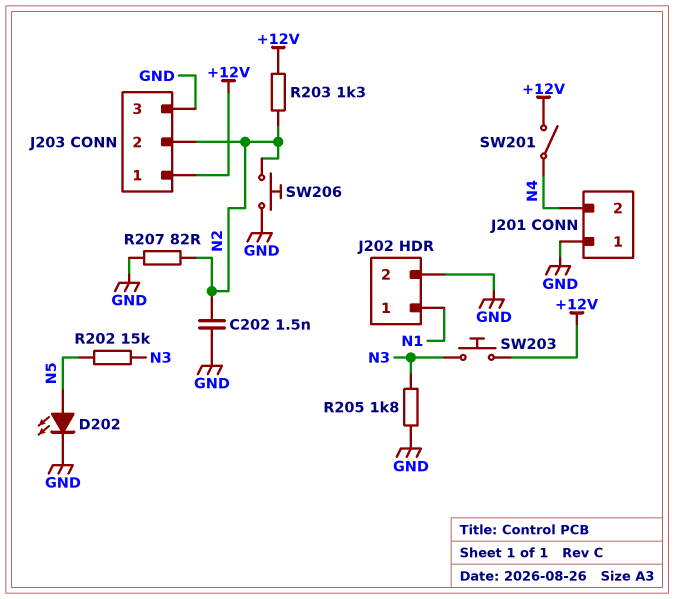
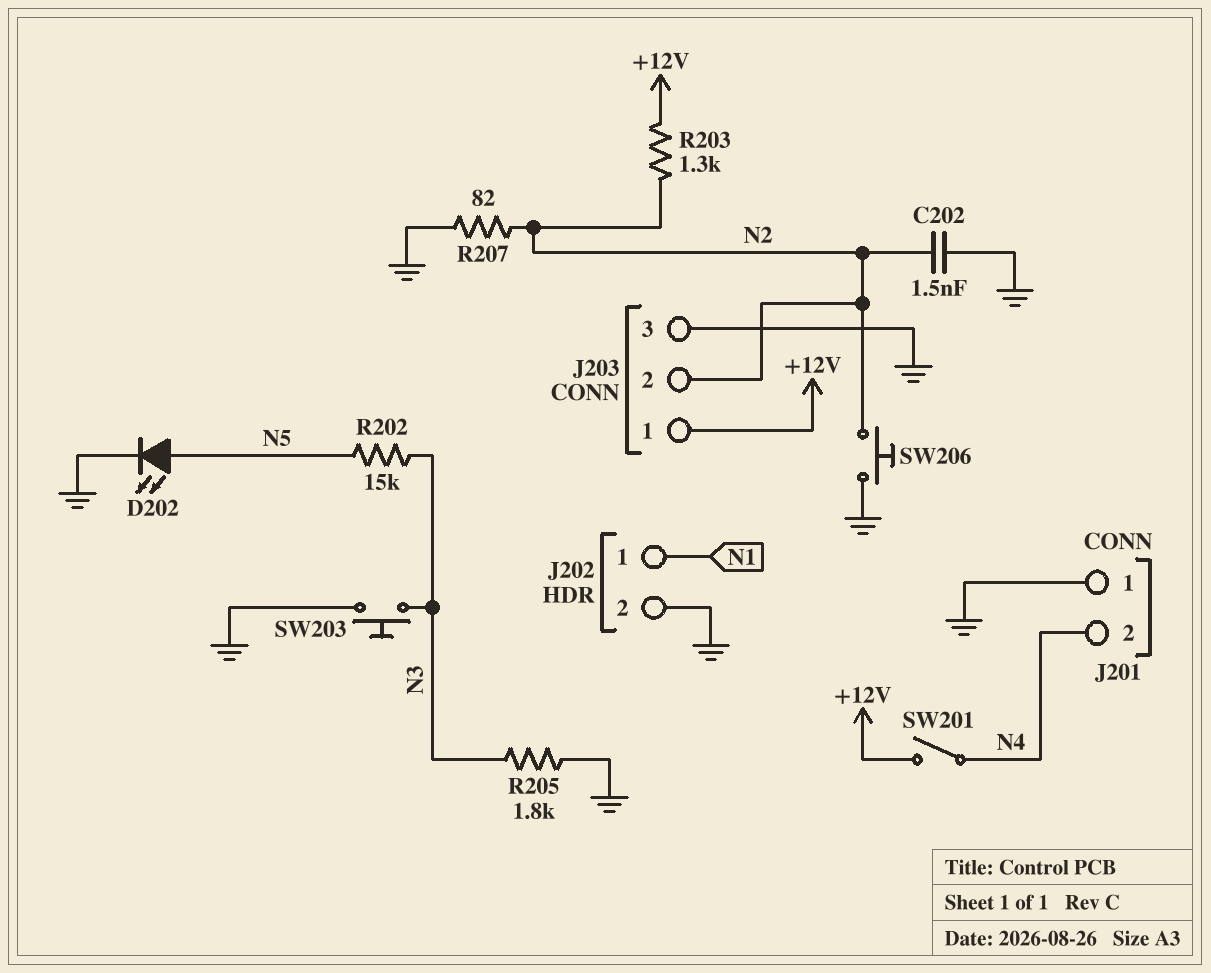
SW203: button (+12V, N3) -> button (GND, N3)

